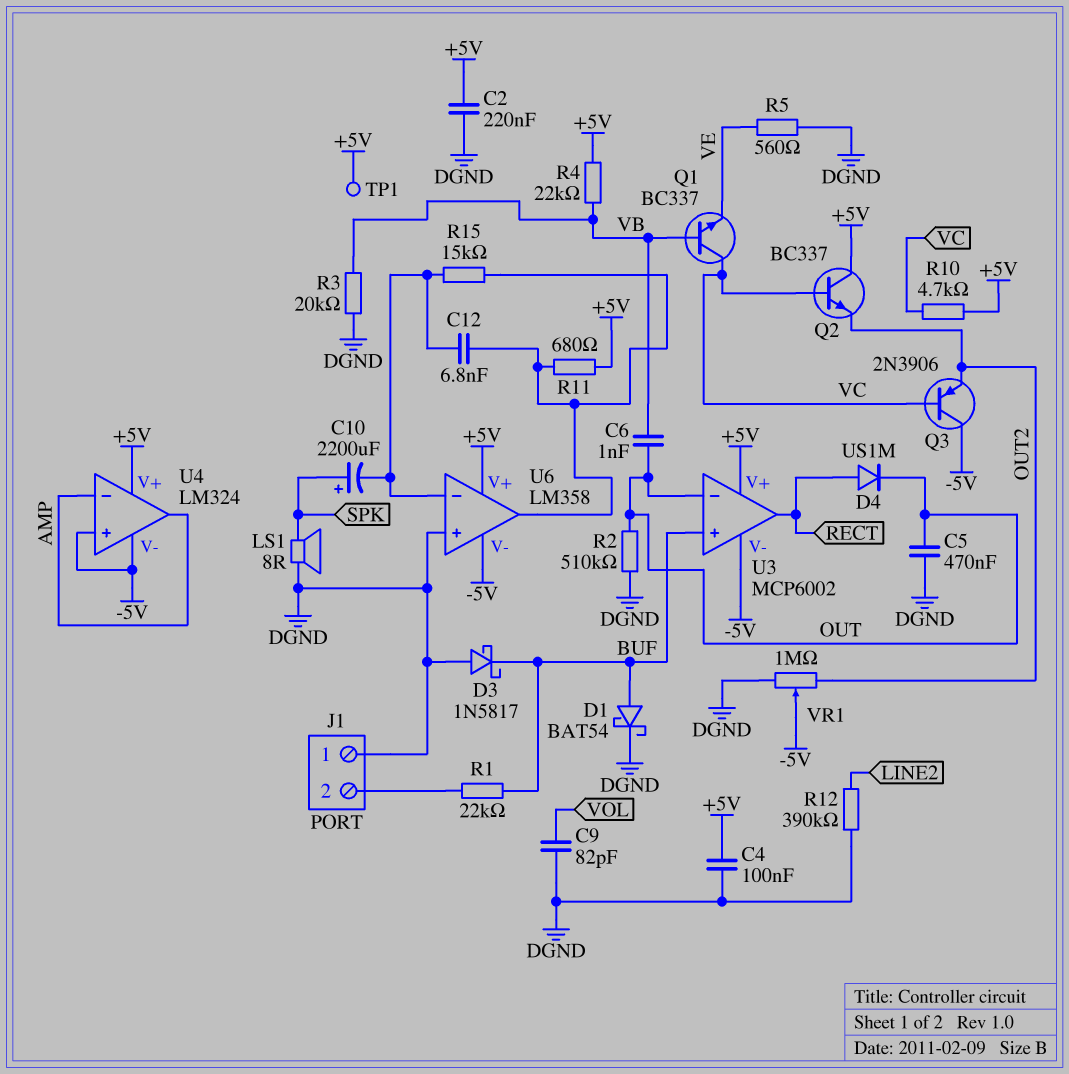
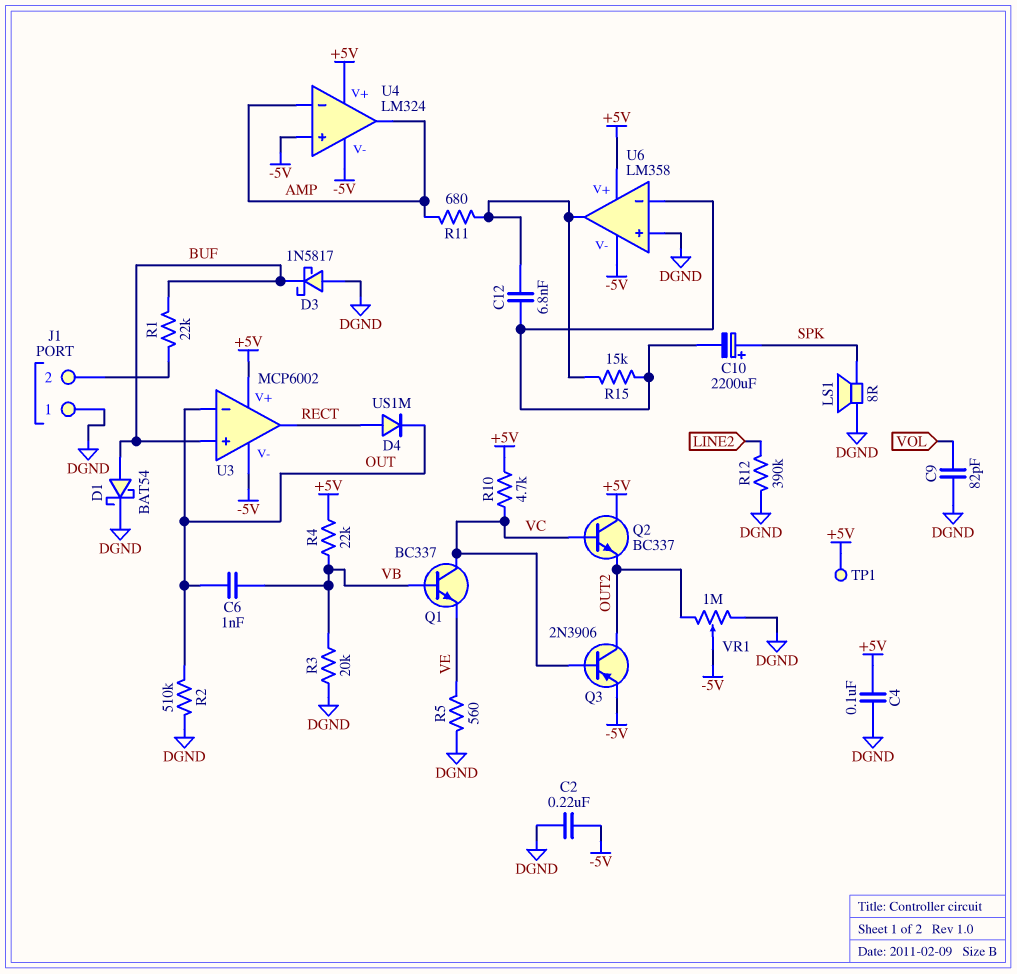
C2: 220nF (+5V, DGND) -> 220nF (-5V, DGND)
C5: 470nF (DGND, OUT) -> none
Q3: PNP 2N3906 (B VC, C -5V, E OUT2) -> PNP 2N3906 (B VC, C OUT2, E -5V)
R11: 680 (+5V, U6/out) -> 680 (AMP, U6/out)

